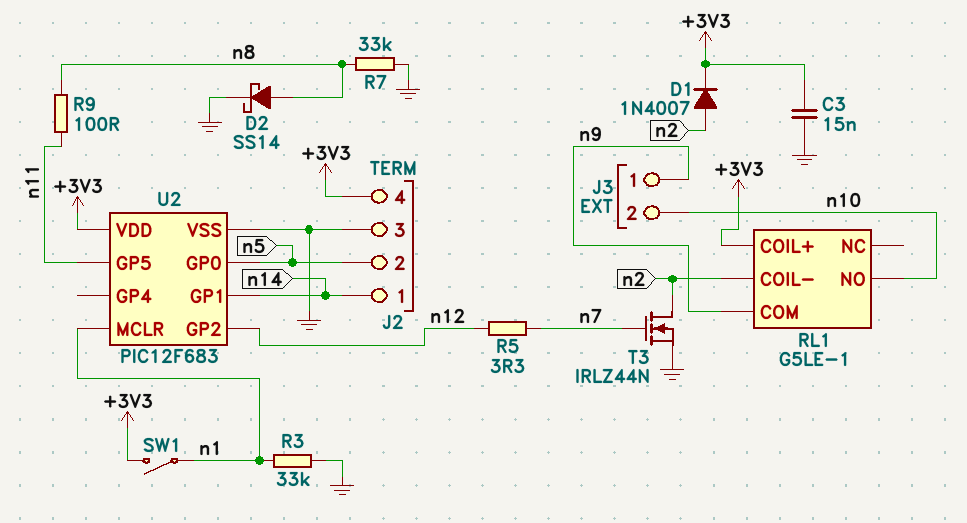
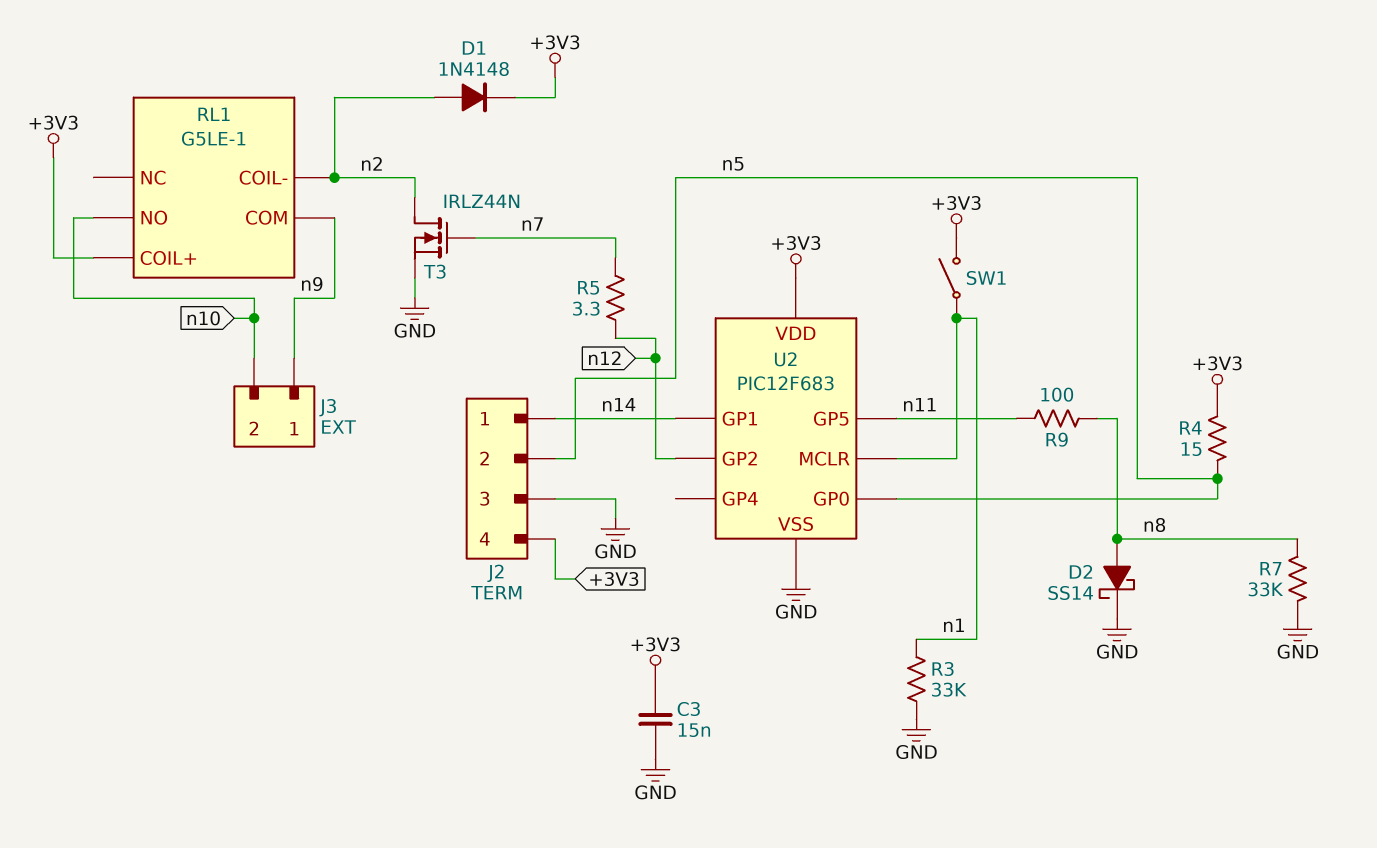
D1: diode 1N4007 (A n2, K +3V3) -> diode 1N4148 (A n2, K +3V3)
R4: none -> 15 (+3V3, n5)

